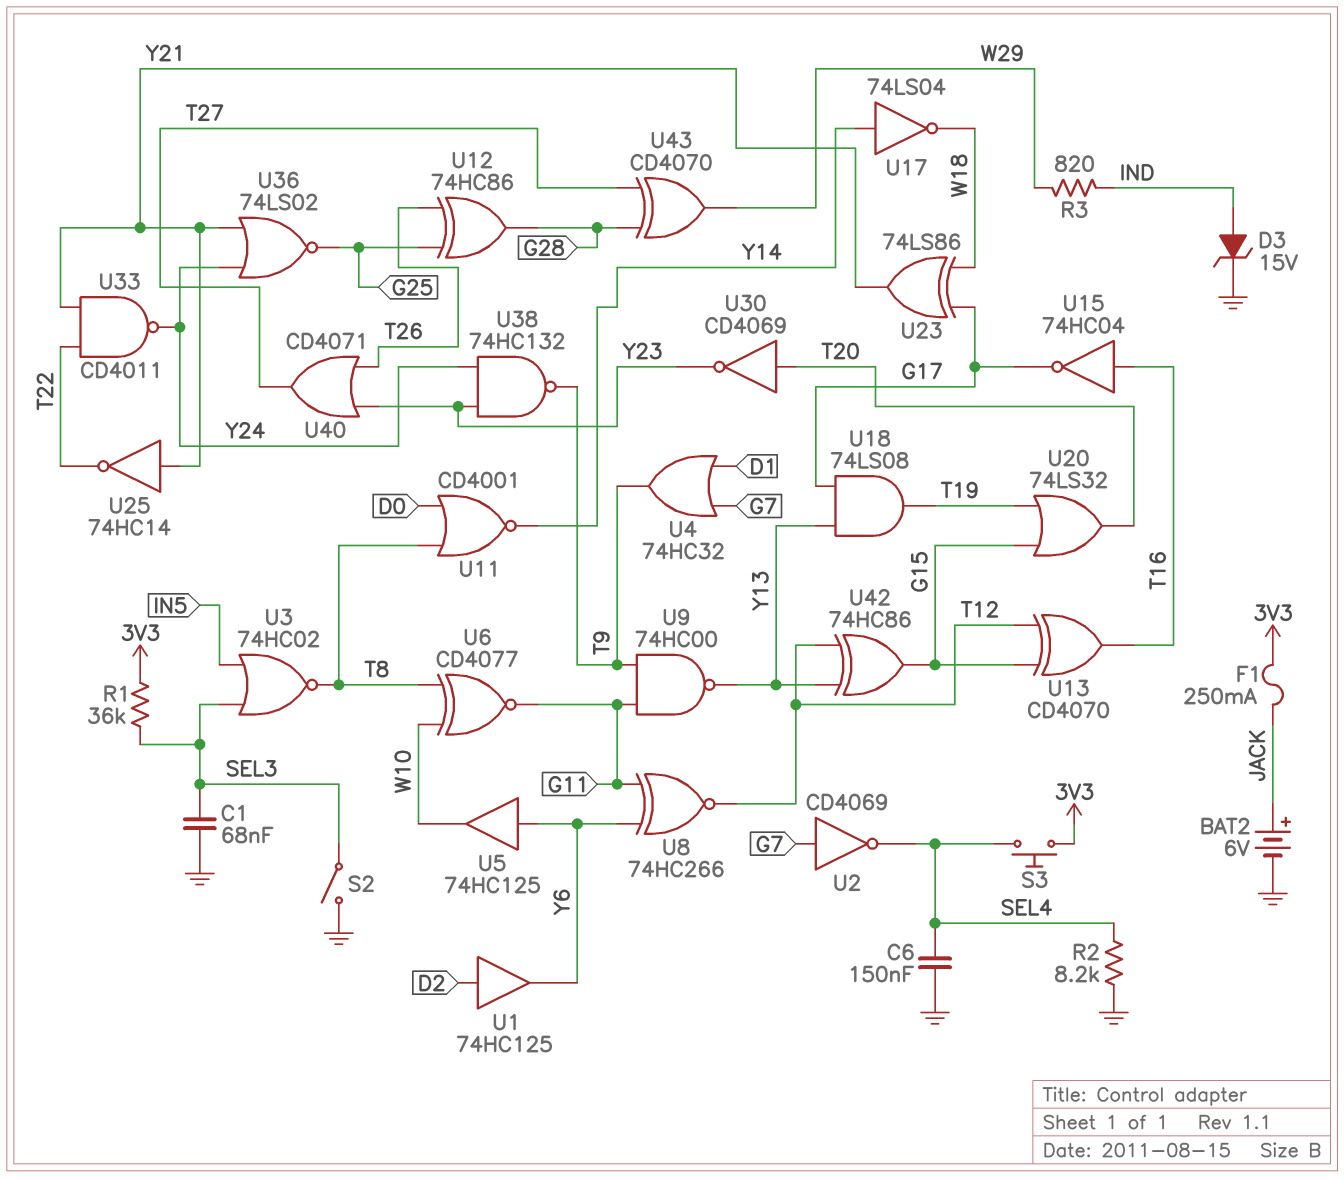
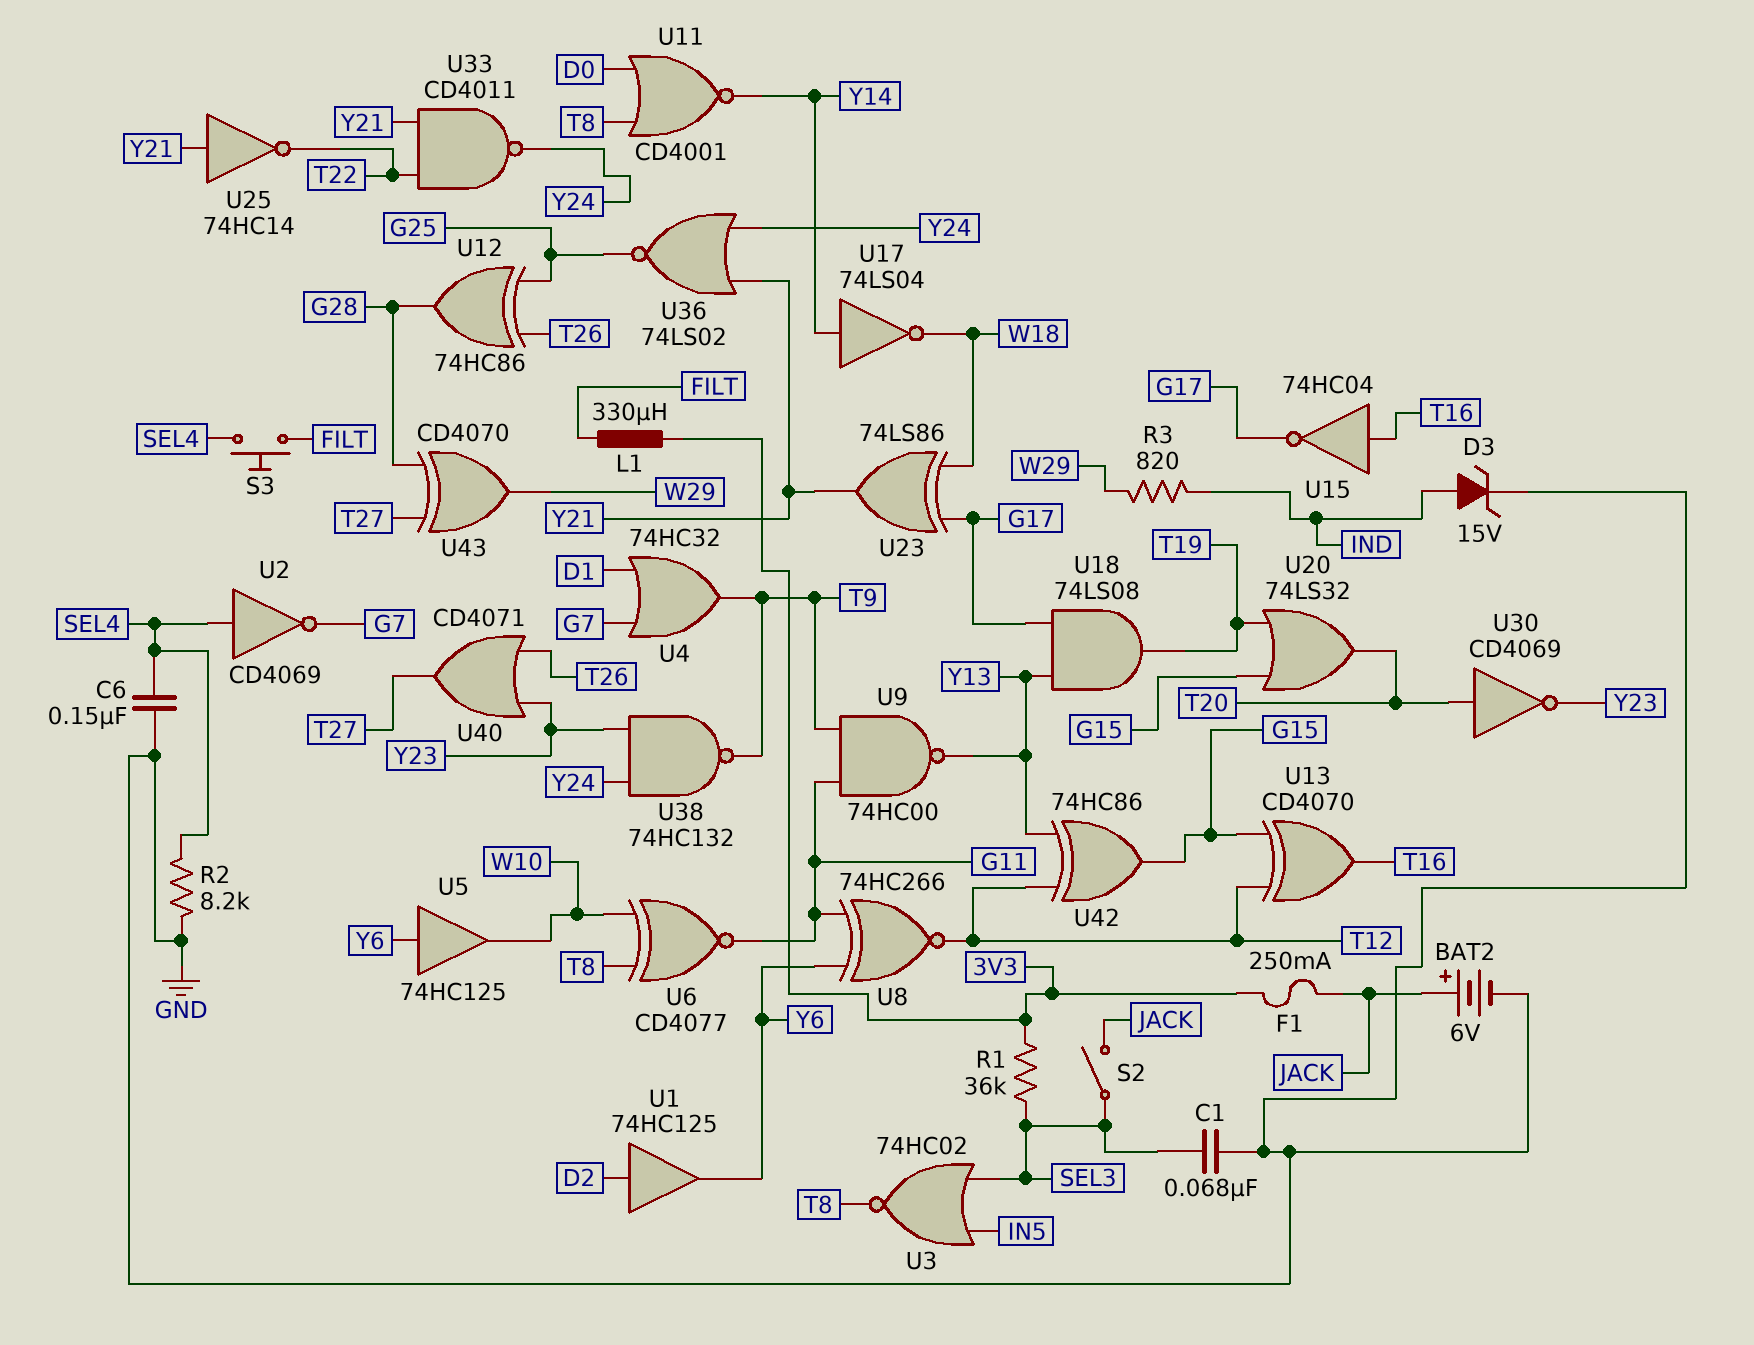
L1: none -> 330uH (3V3, FILT)
S2: switch (GND, SEL3) -> switch (JACK, SEL3)
S3: button (3V3, SEL4) -> button (FILT, SEL4)
U2: NOT CD4069 (in G7, out SEL4) -> NOT CD4069 (in SEL4, out G7)

